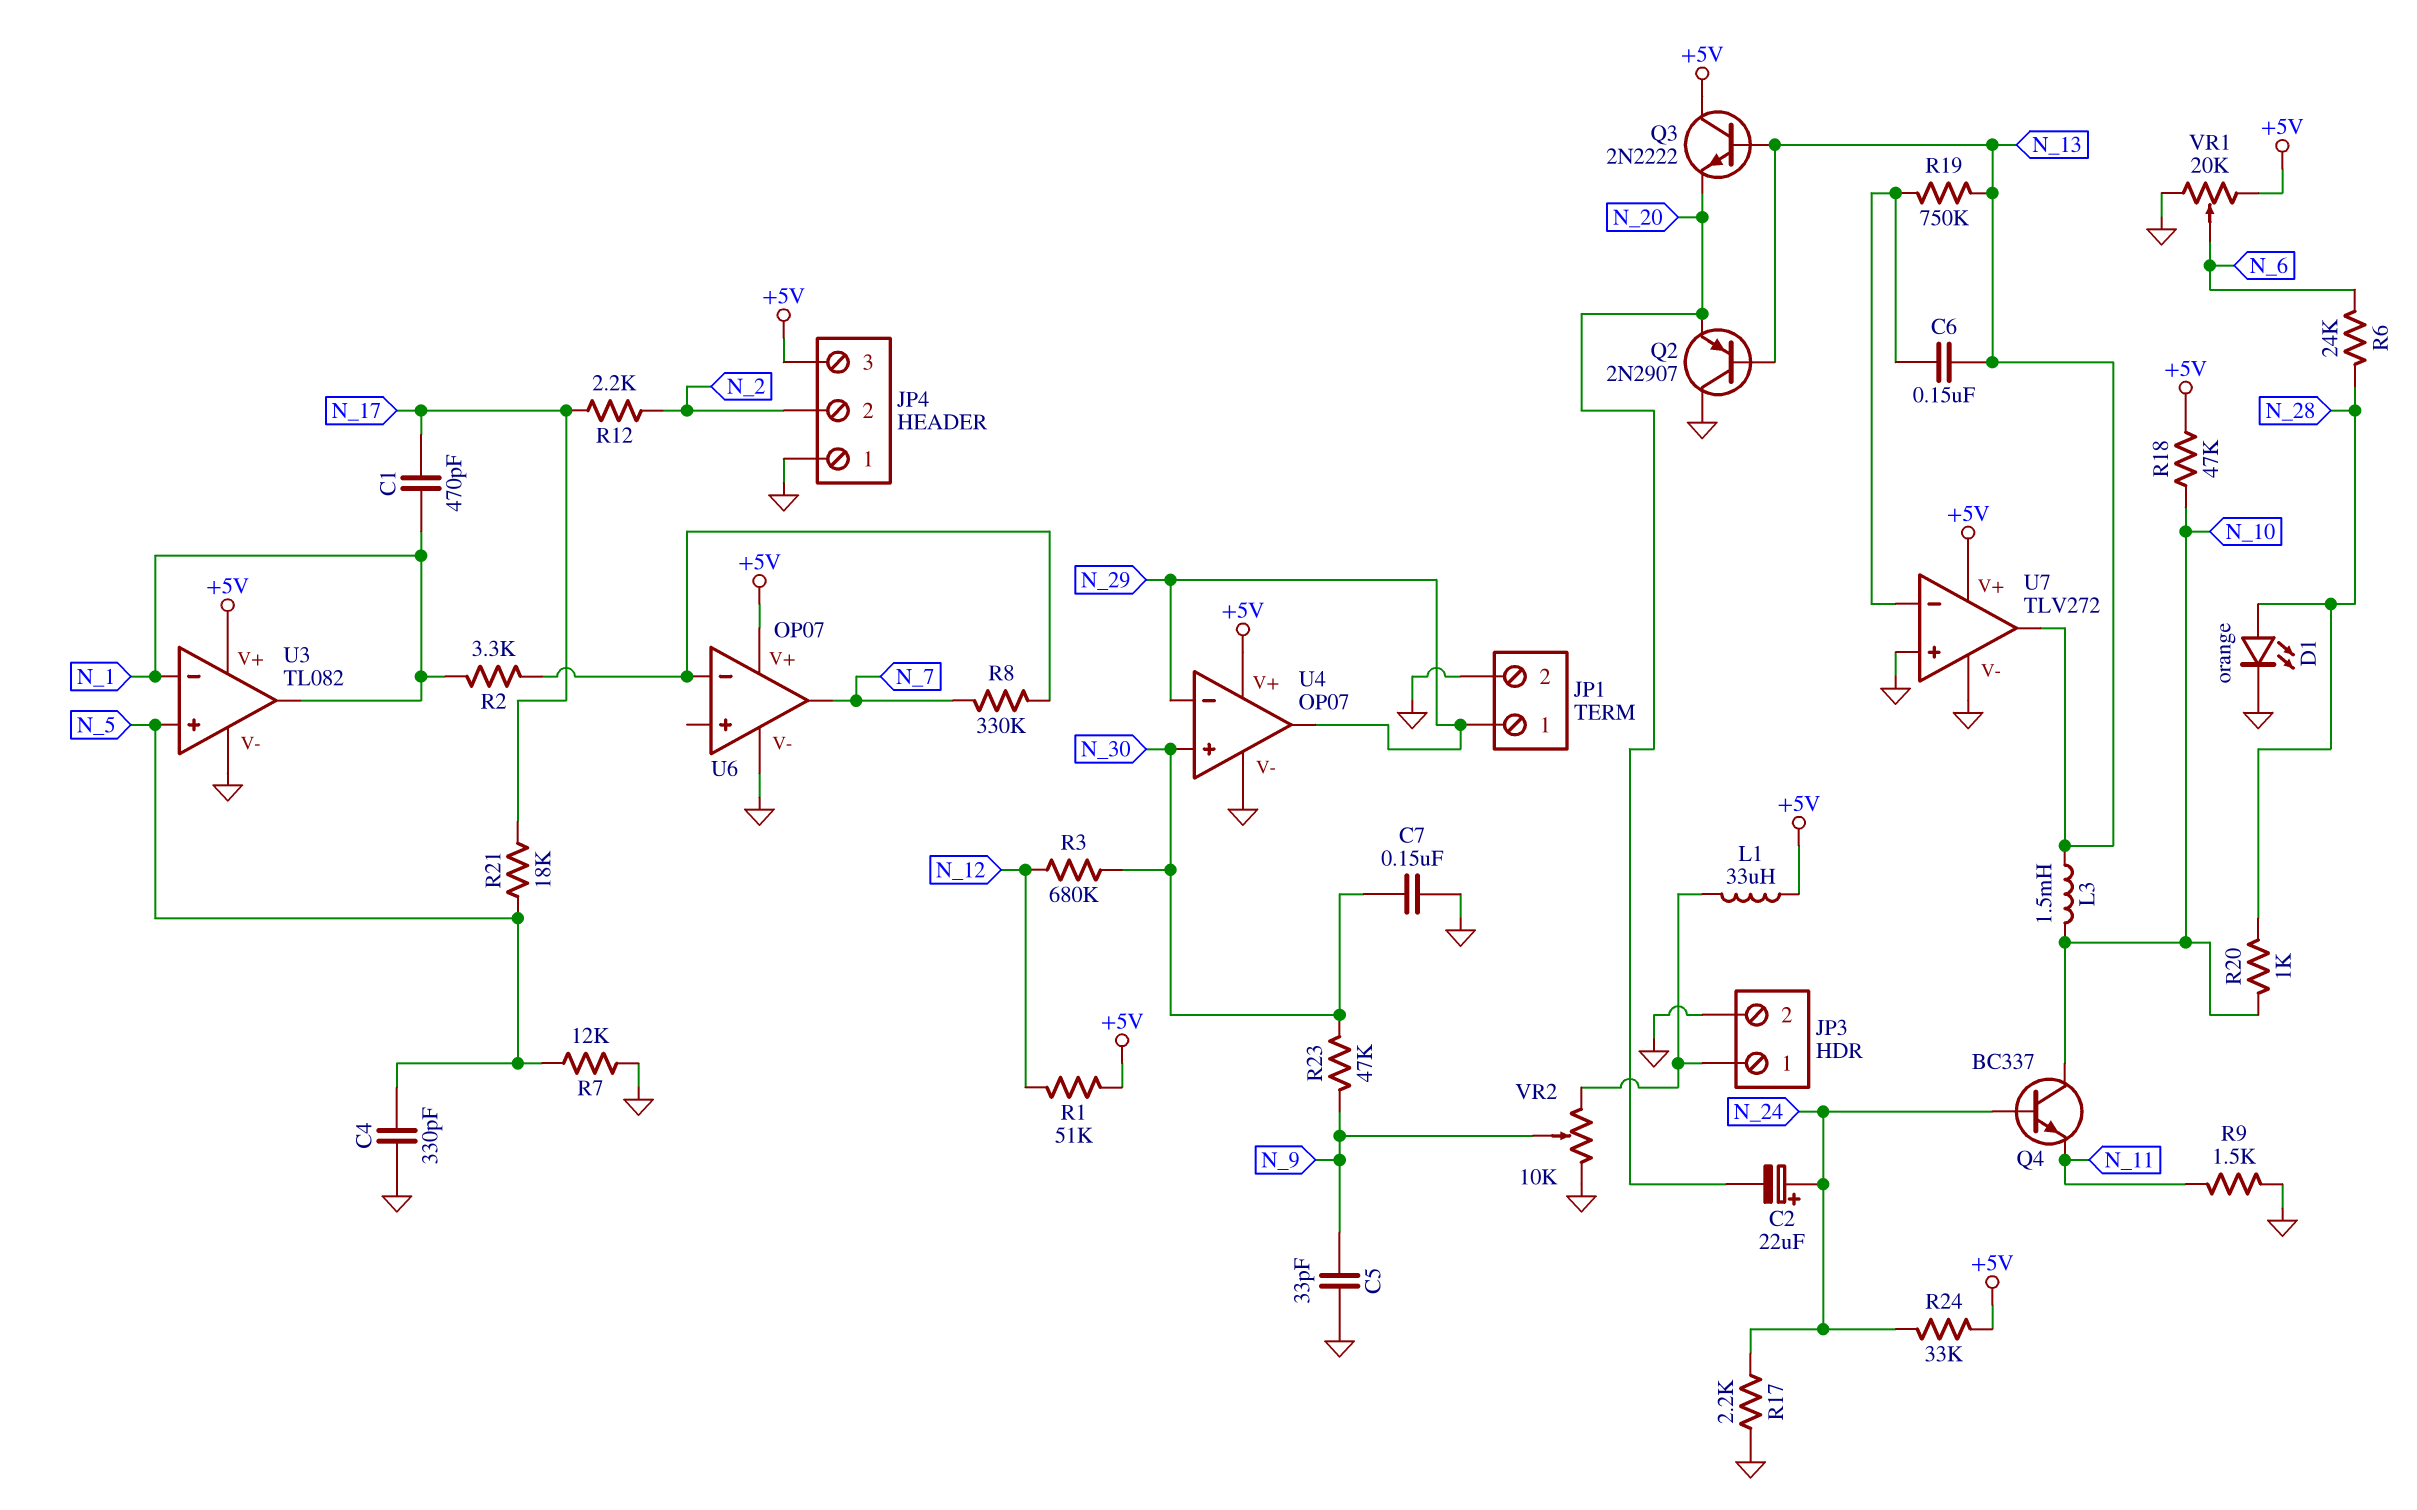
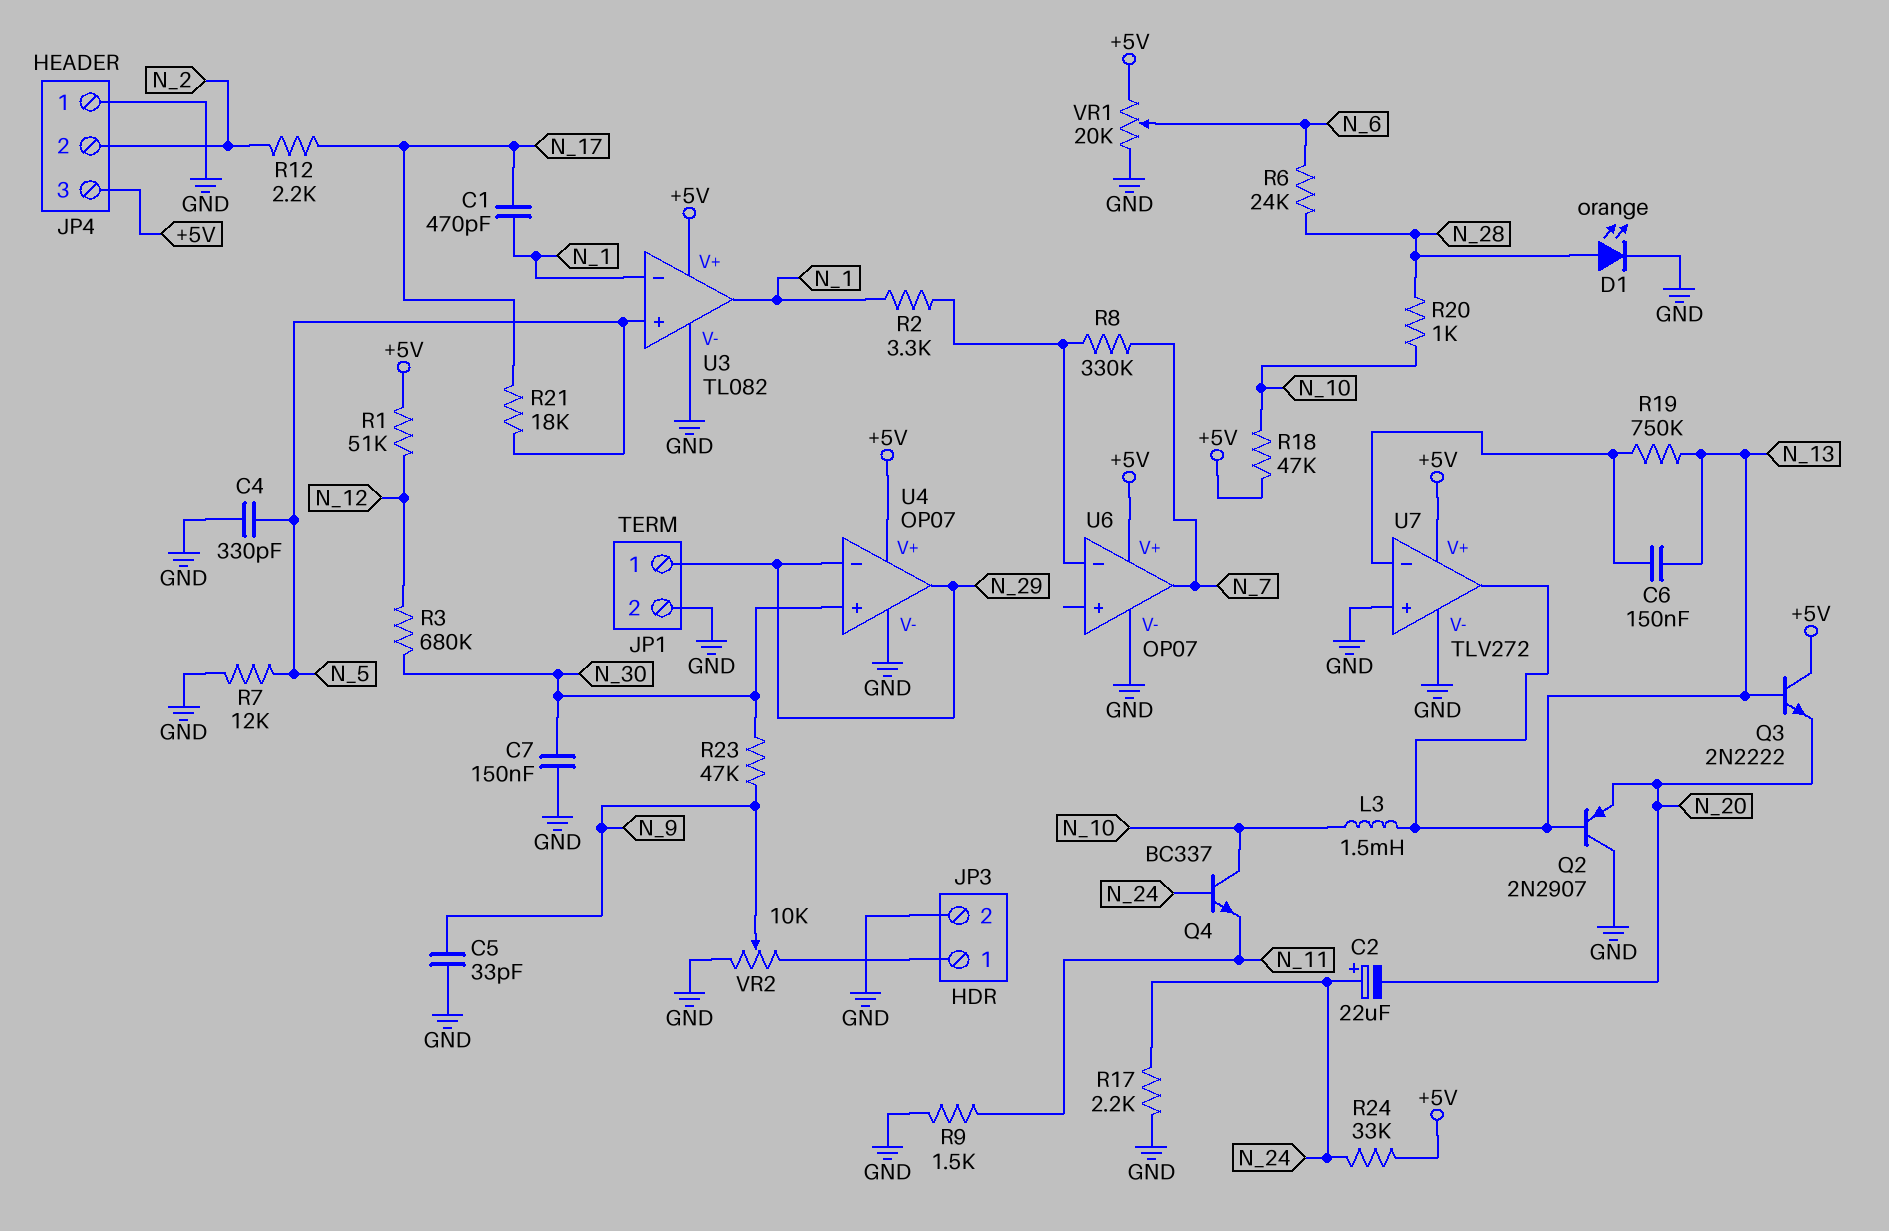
L1: 33uH (+5V, JP3/1) -> none

